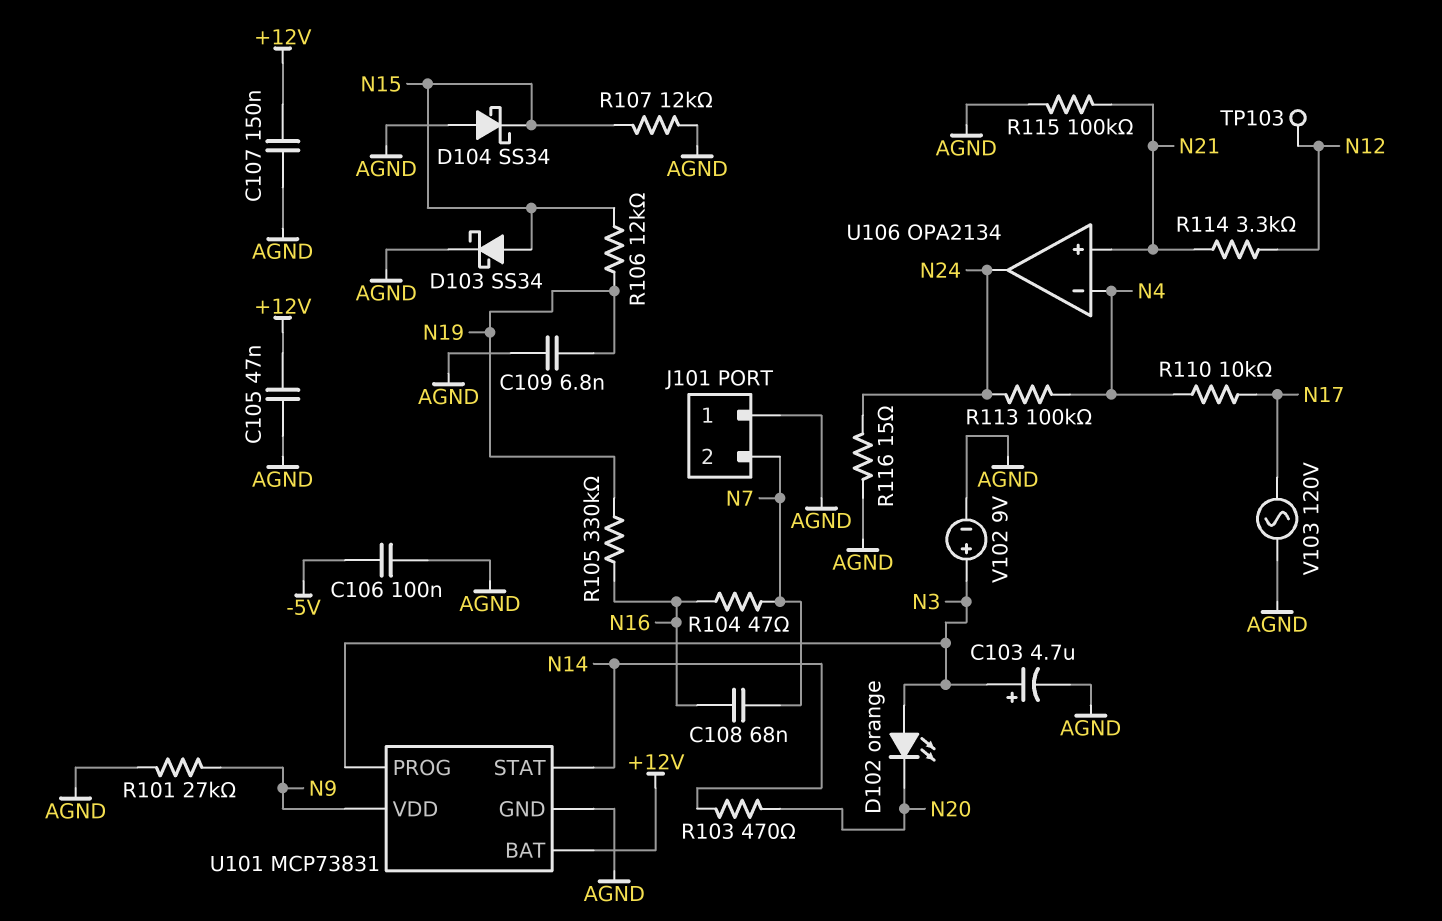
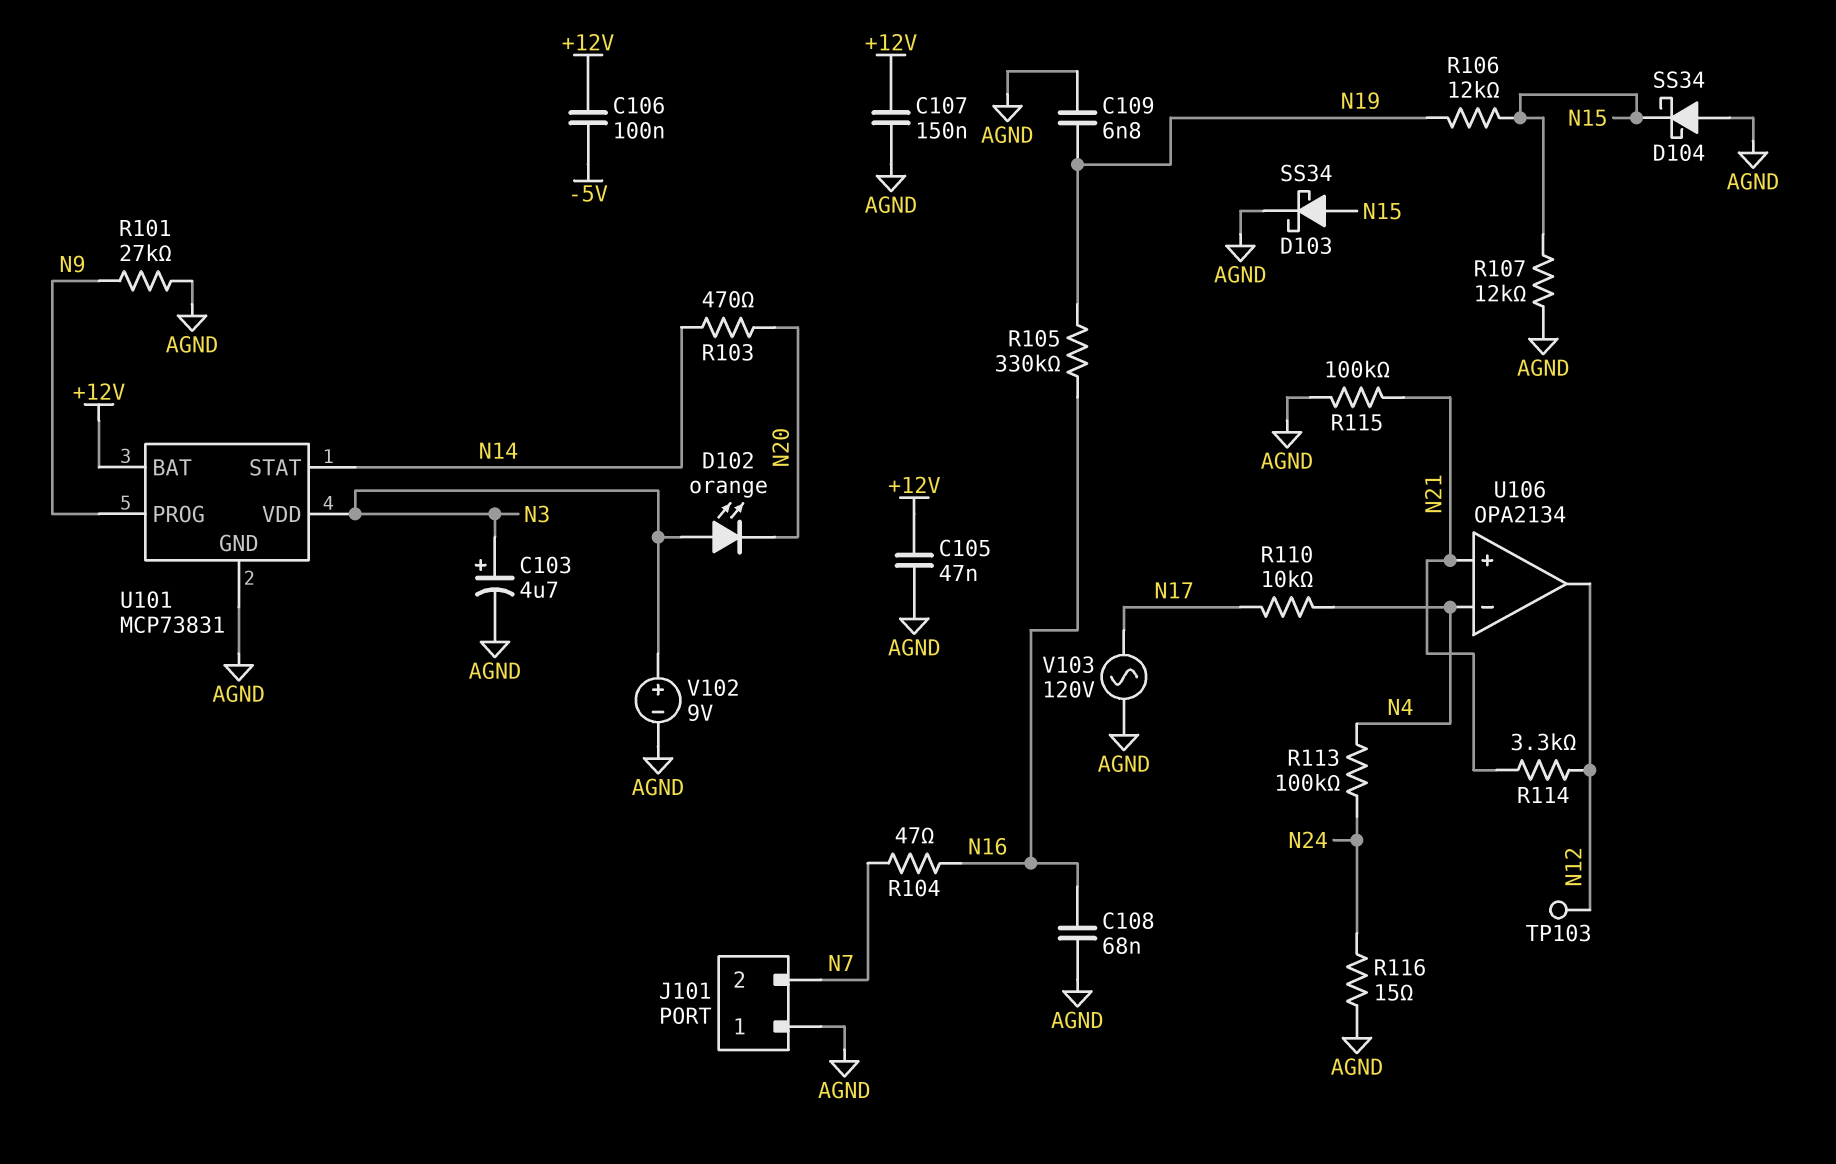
C106: 100nF (-5V, AGND) -> 100nF (+12V, -5V)
C108: 68nF (N7, N16) -> 68nF (AGND, N16)
U101 pin PROG: N3 -> N9
U101 pin VDD: N9 -> N3
U106 pin out: N24 -> N12

